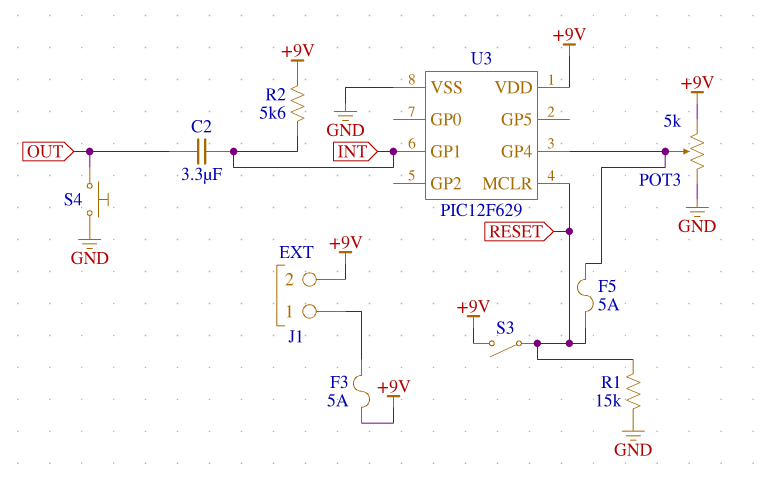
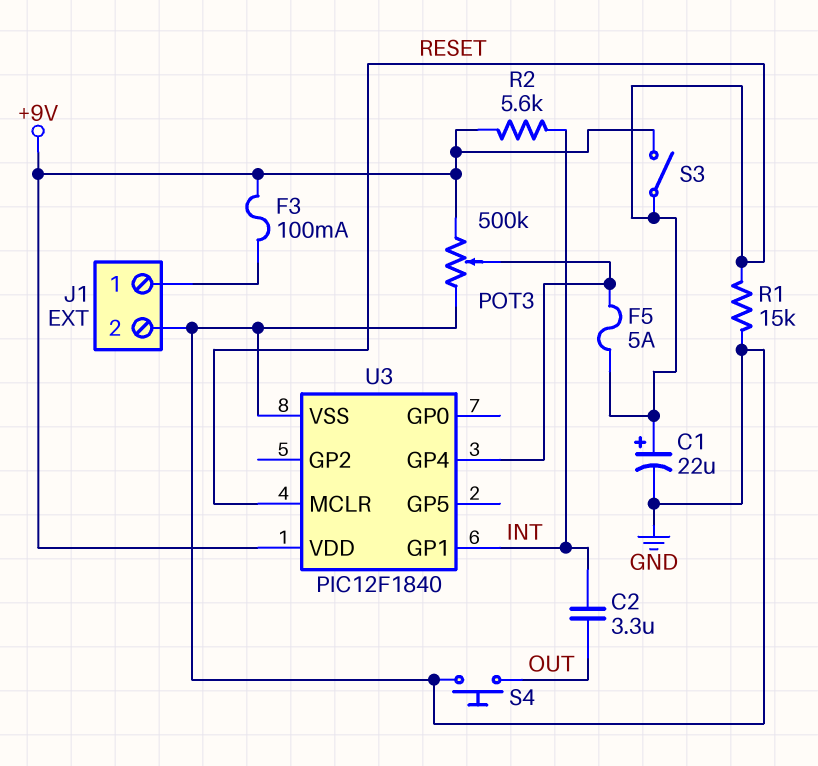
C1: none -> 22uF (plus RESET, minus GND)
F3: 5A (+9V, J1/1) -> 100mA (+9V, J1/1)
J1 pin 2: +9V -> GND
POT3: 5k (+9V, GND, wiper U3/GP4) -> 500k (+9V, GND, wiper U3/GP4)
U3: PIC12F629 -> PIC12F1840

